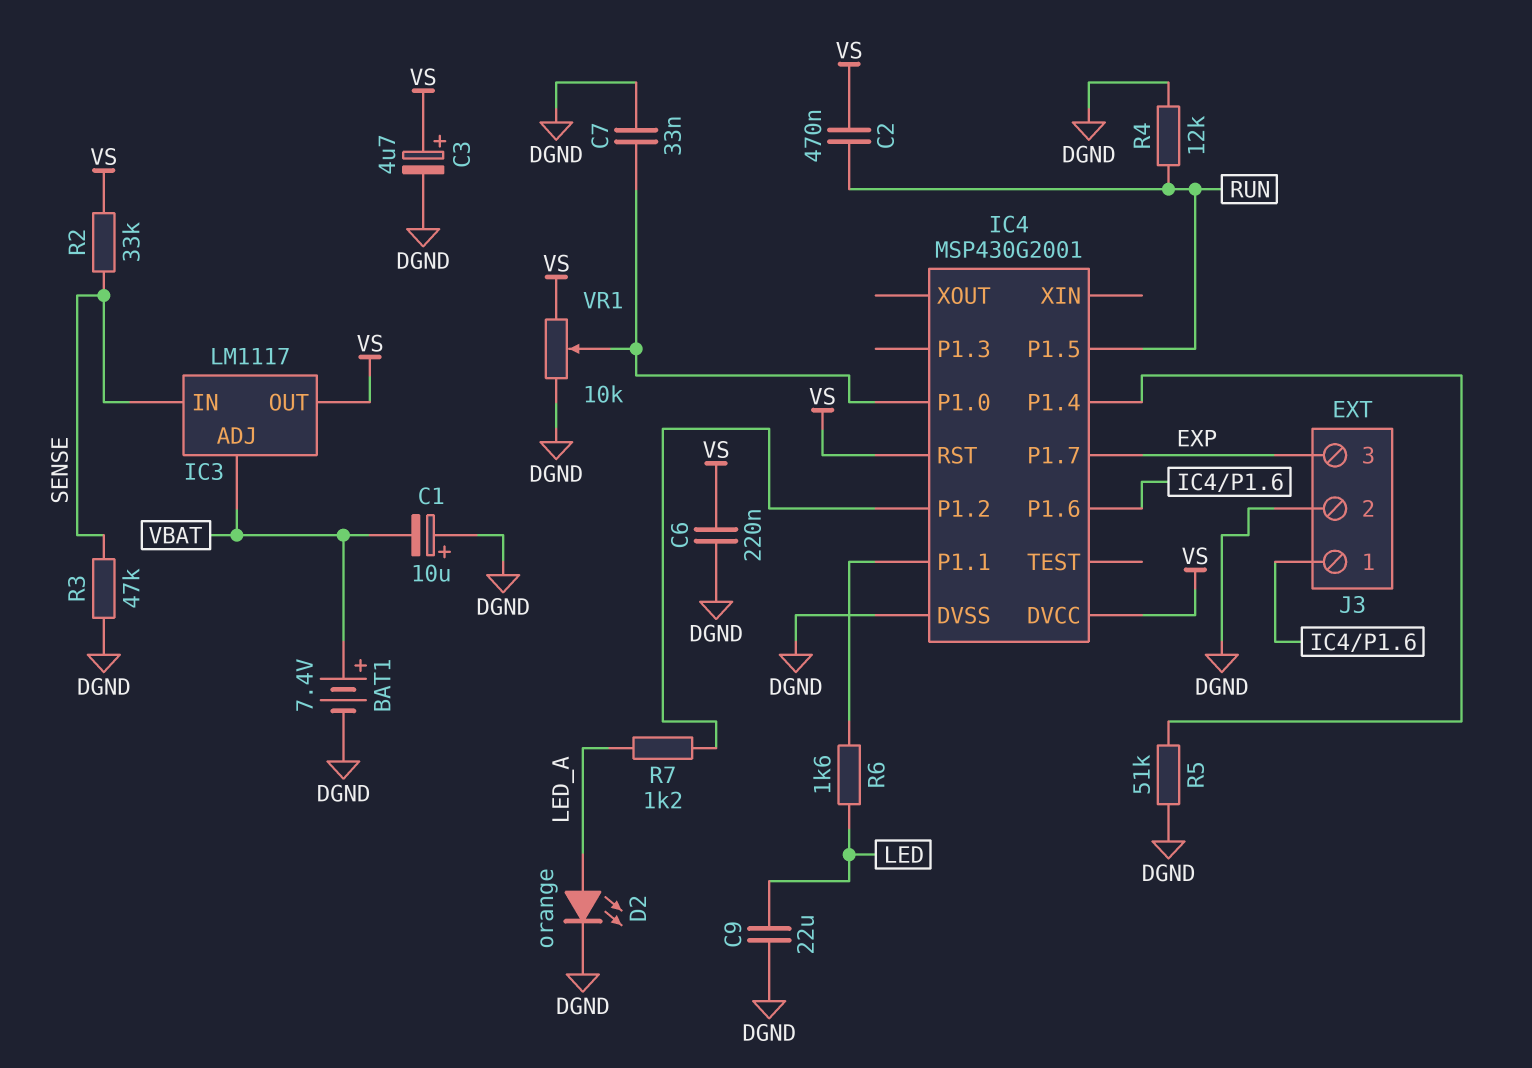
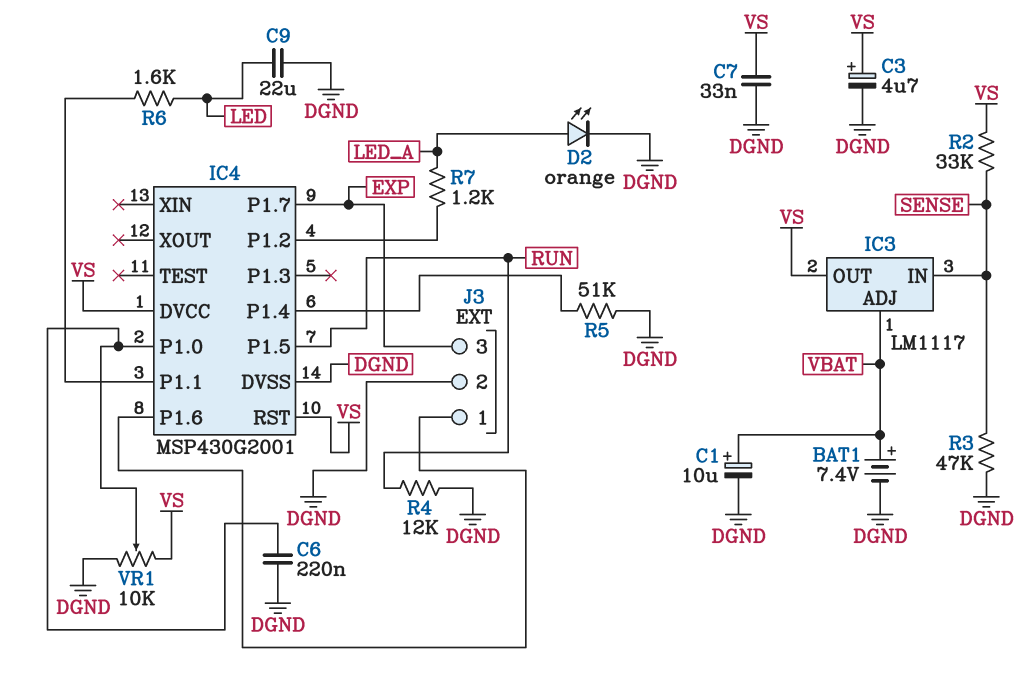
C1: 10uF (plus DGND, minus VBAT) -> 10uF (plus VBAT, minus DGND)
C2: 470nF (RUN, VS) -> none
C6: 220nF (DGND, VS) -> 220nF (DGND, IC4/P1.0)
C7: 33nF (DGND, IC4/P1.0) -> 33nF (DGND, VS)

